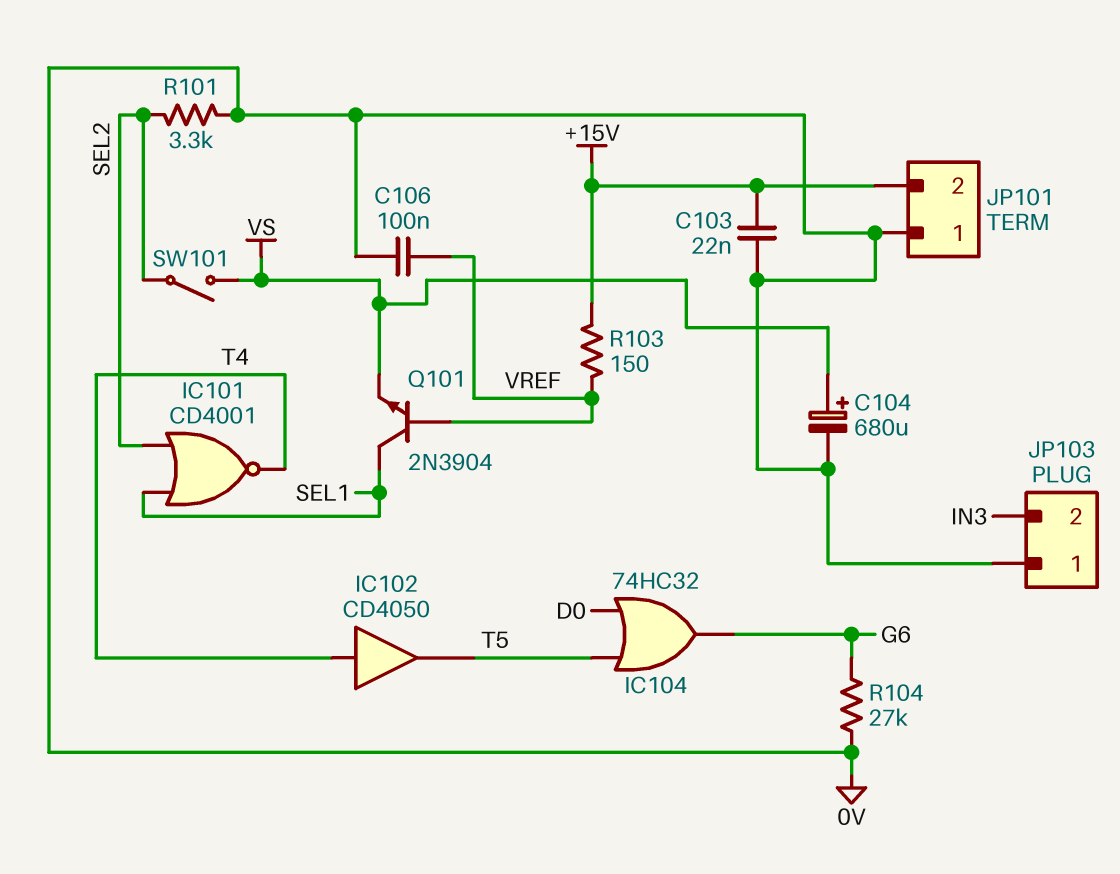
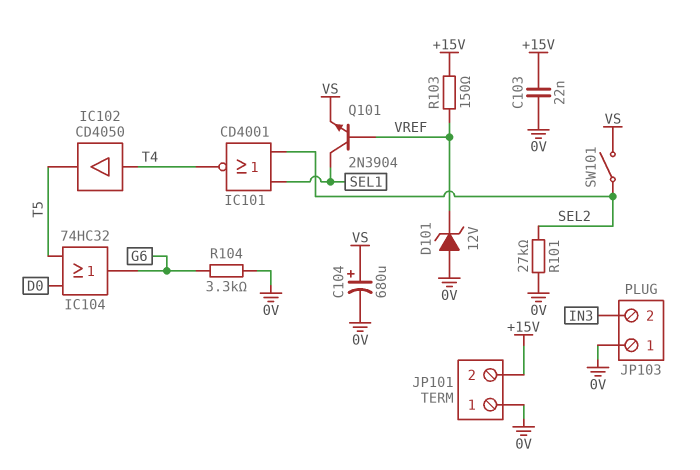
C106: 100nF (0V, VREF) -> none
D101: none -> zener 12V (A 0V, K VREF)
R101: 3.3k (0V, SEL2) -> 27k (0V, SEL2)
R104: 27k (0V, G6) -> 3.3k (0V, G6)

